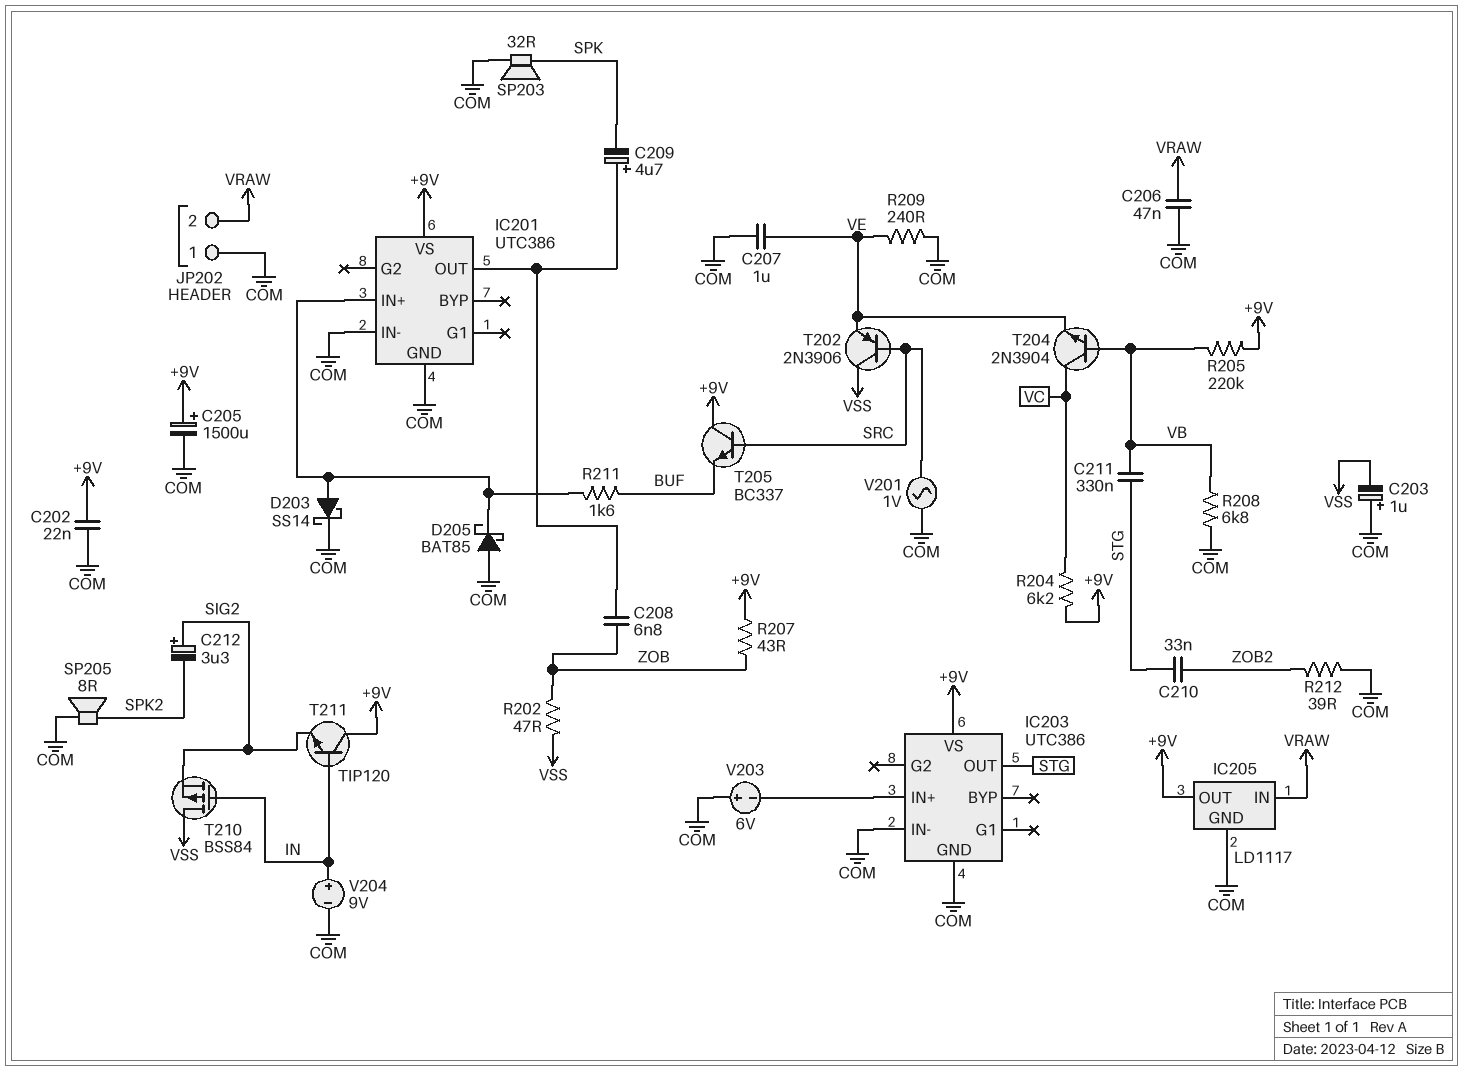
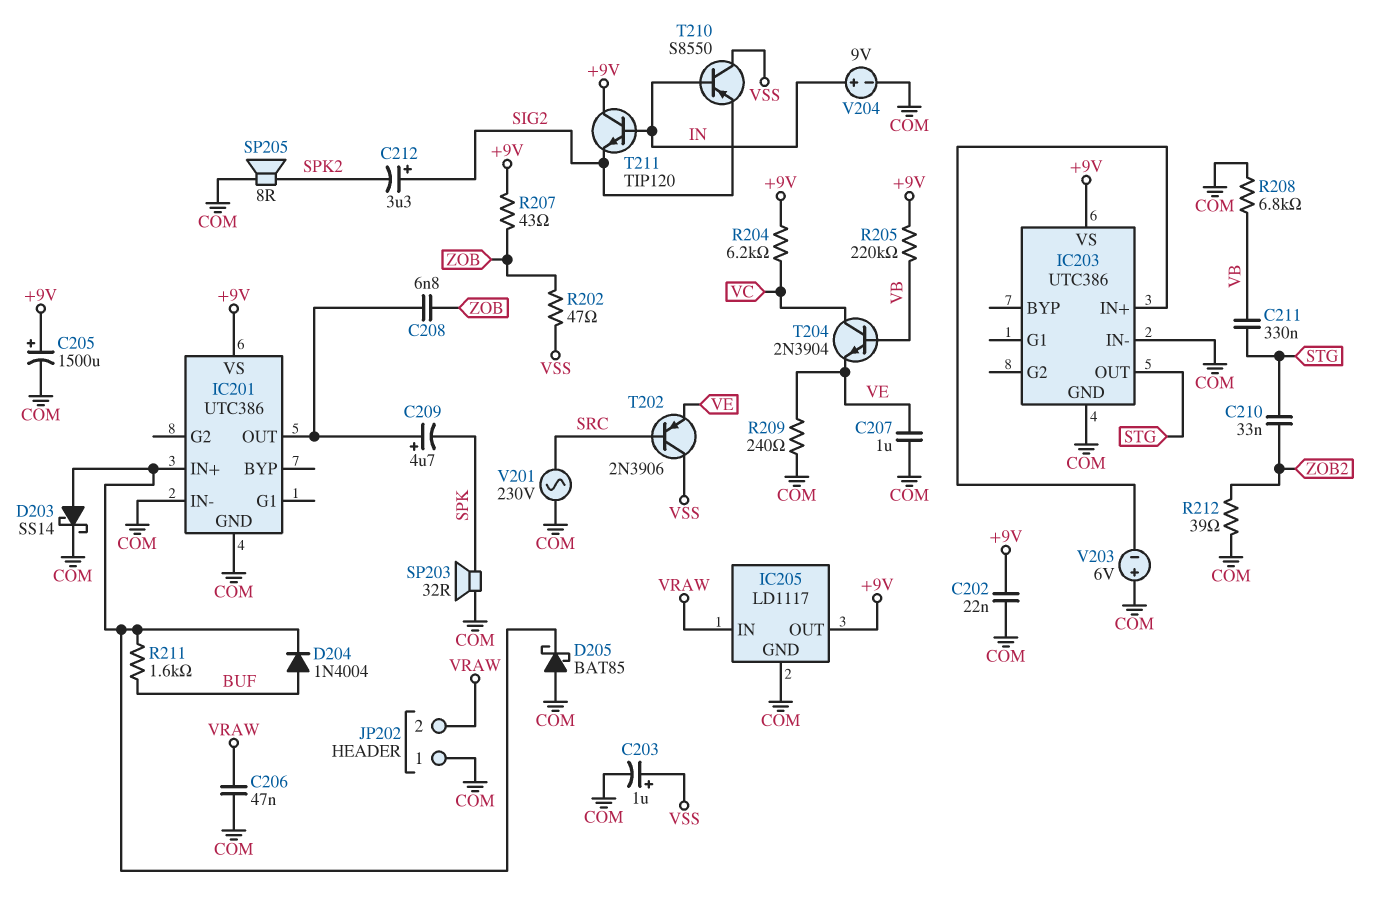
C203: 1uF (plus COM, minus VSS) -> 1uF (plus VSS, minus COM)
D204: none -> diode 1N4004 (A BUF, K IC201/IN+)
T205: NPN BC337 (B SRC, C +9V, E BUF) -> none
T210: PMOS BSS84 (G IN, D VSS, S SIG2) -> PNP S8550 (B IN, C VSS, E SIG2)
V201: AC 1V (COM, SRC) -> AC 230V (COM, SRC)

